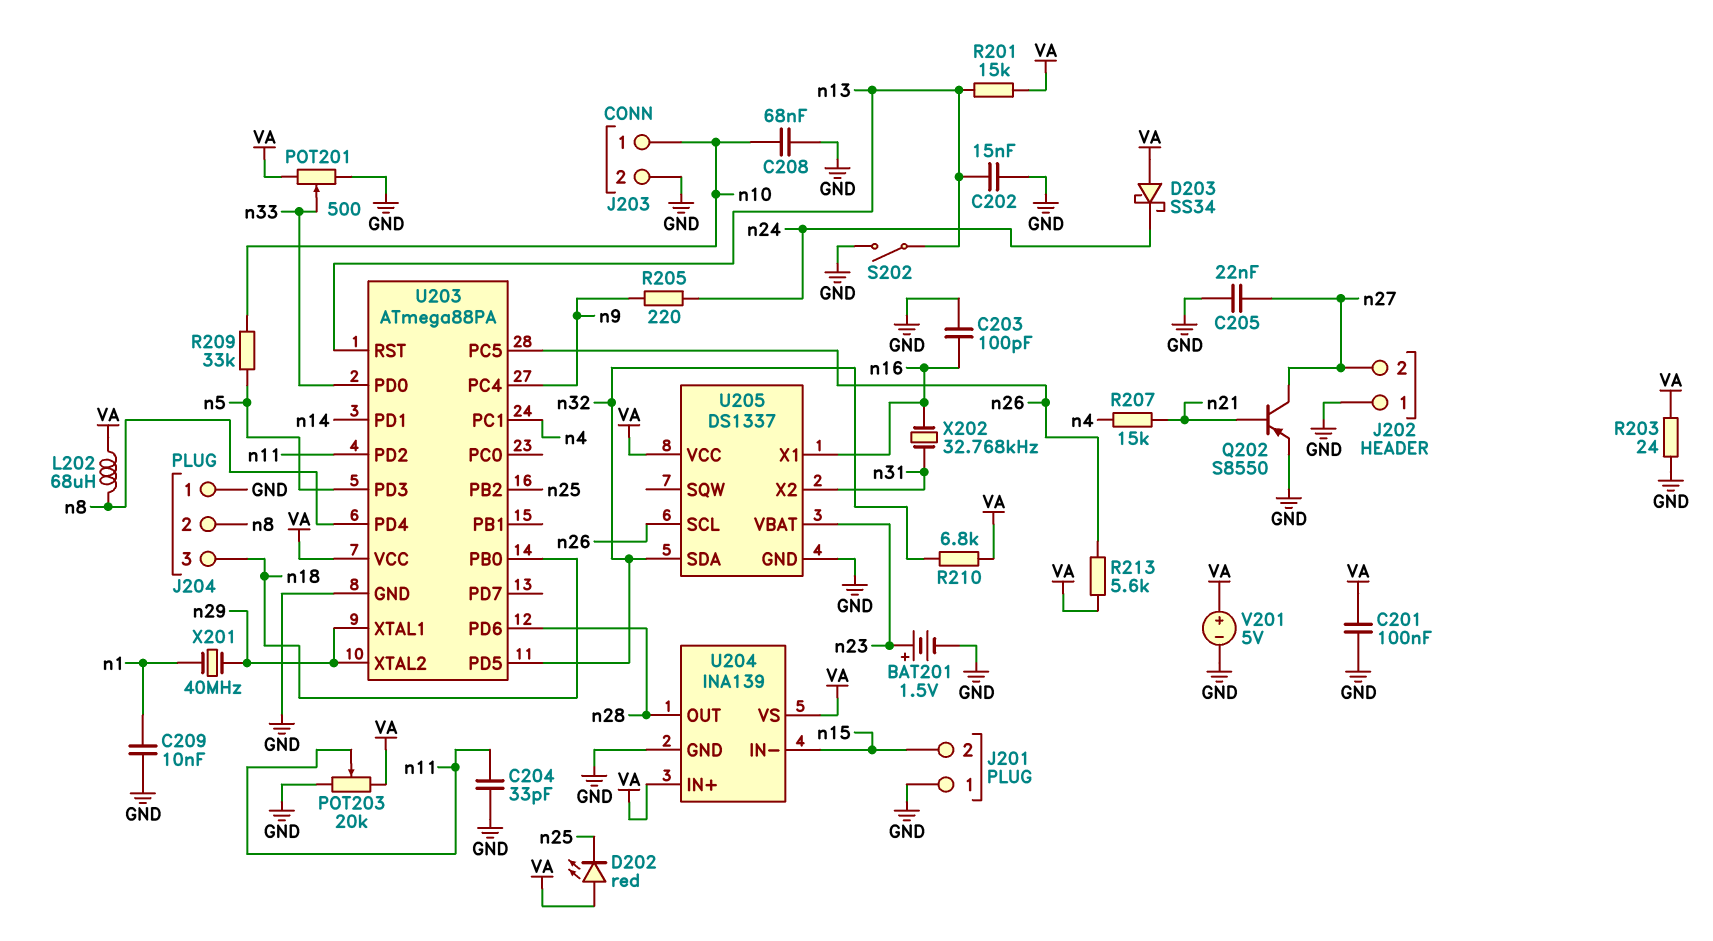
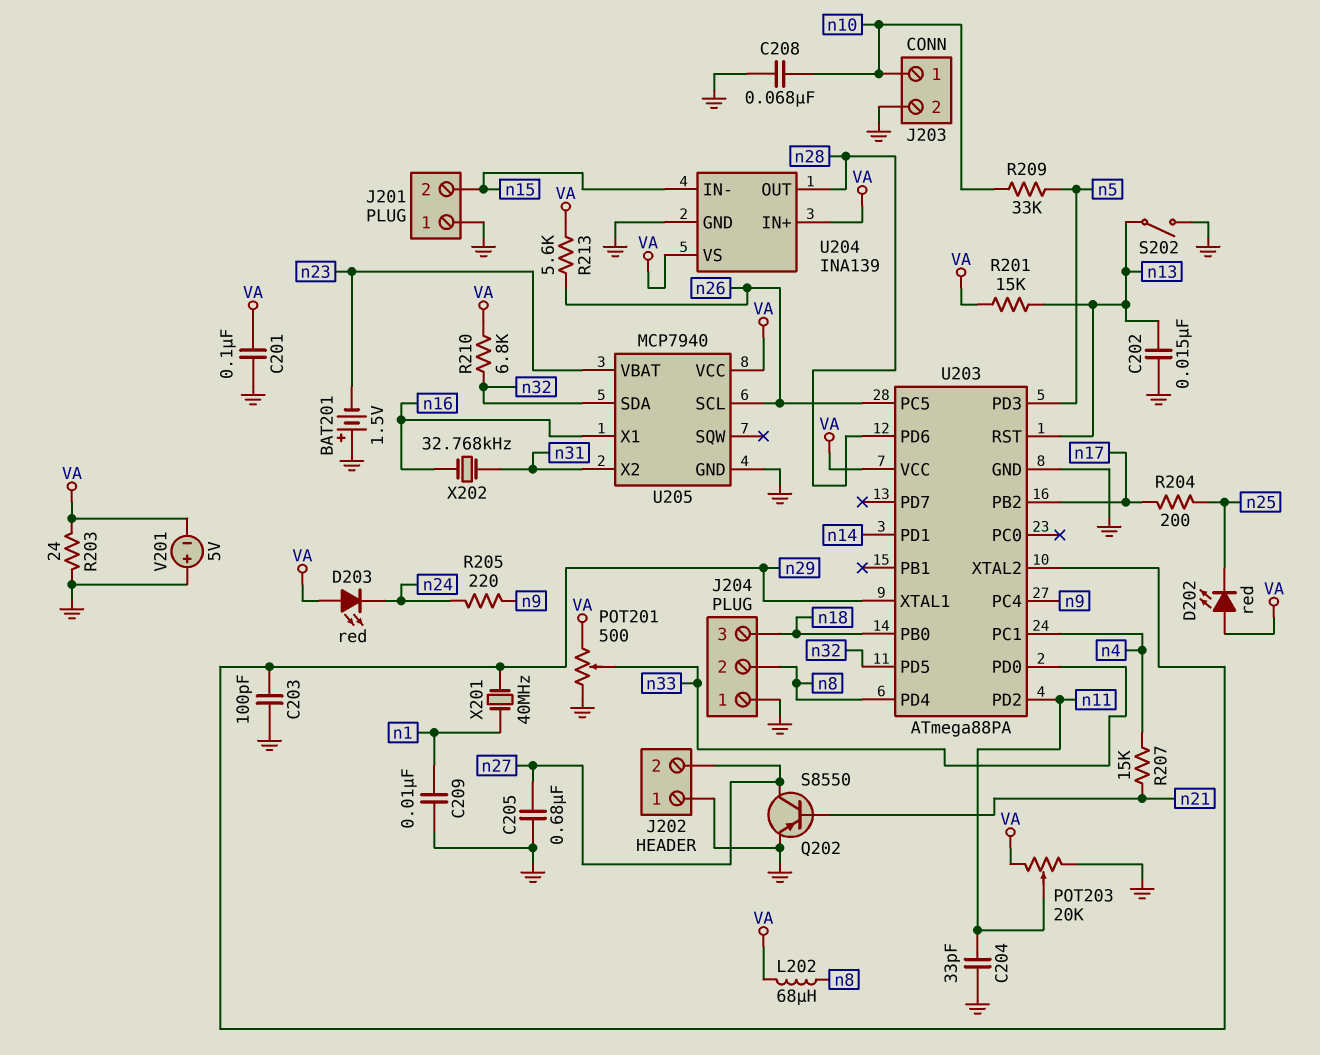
BAT201: 1.5V (plus n23, minus GND) -> 1.5V (plus GND, minus n23)
C203: 100pF (GND, n16) -> 100pF (GND, n29)
C205: 22nF (GND, n27) -> 680nF (GND, n27)
D203: schottky SS34 (A VA, K n24) -> LED red (A VA, K n24)
R204: none -> 200 (n17, n25)
U203 pin PB2: n25 -> n17
U205: DS1337 -> MCP7940
V201: 5V (plus VA, minus GND) -> 5V (plus GND, minus VA)

